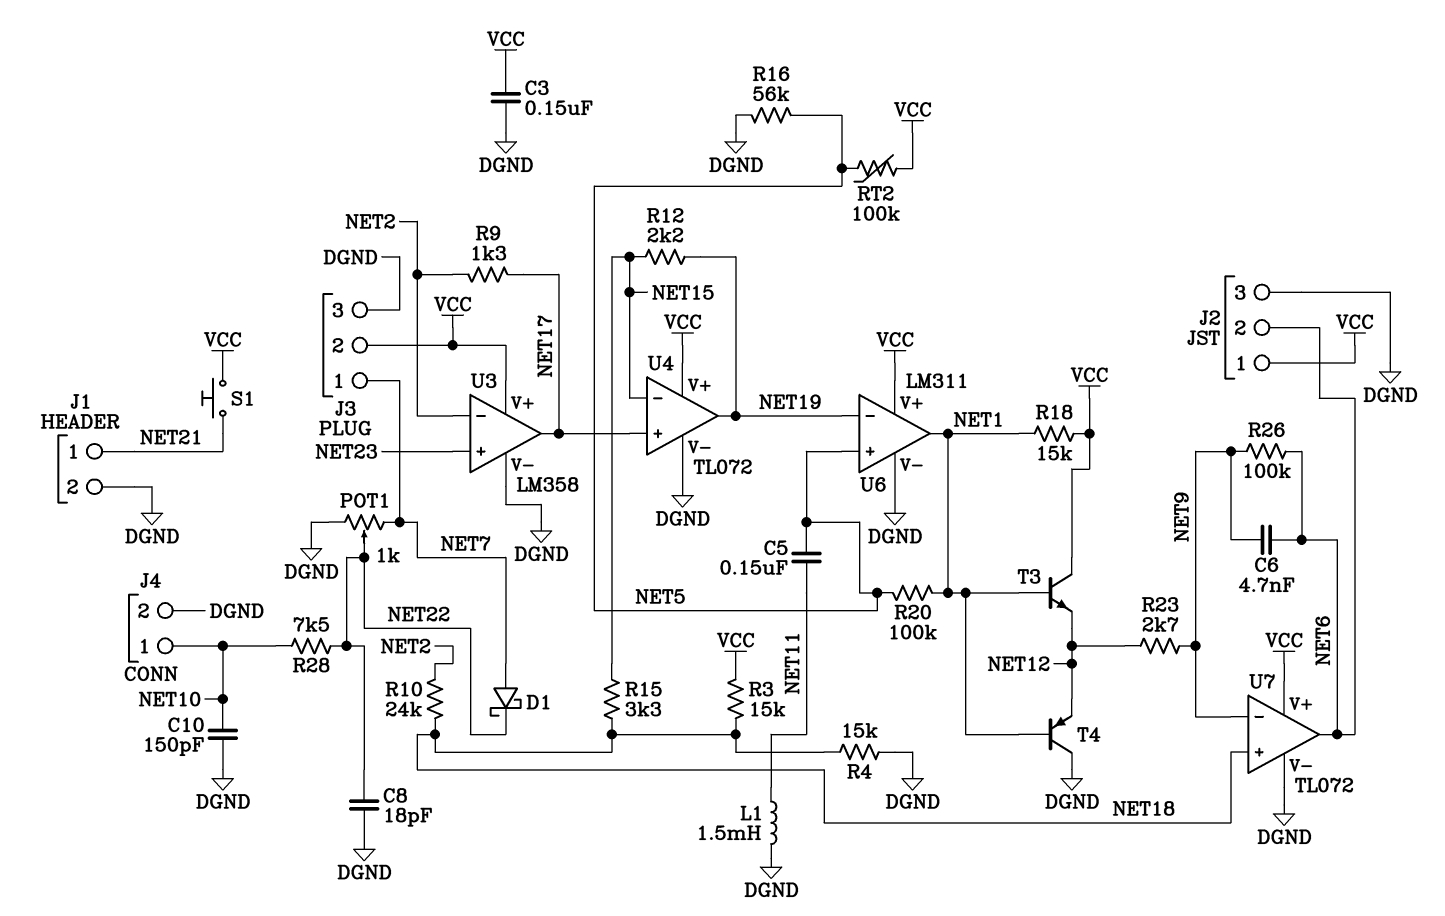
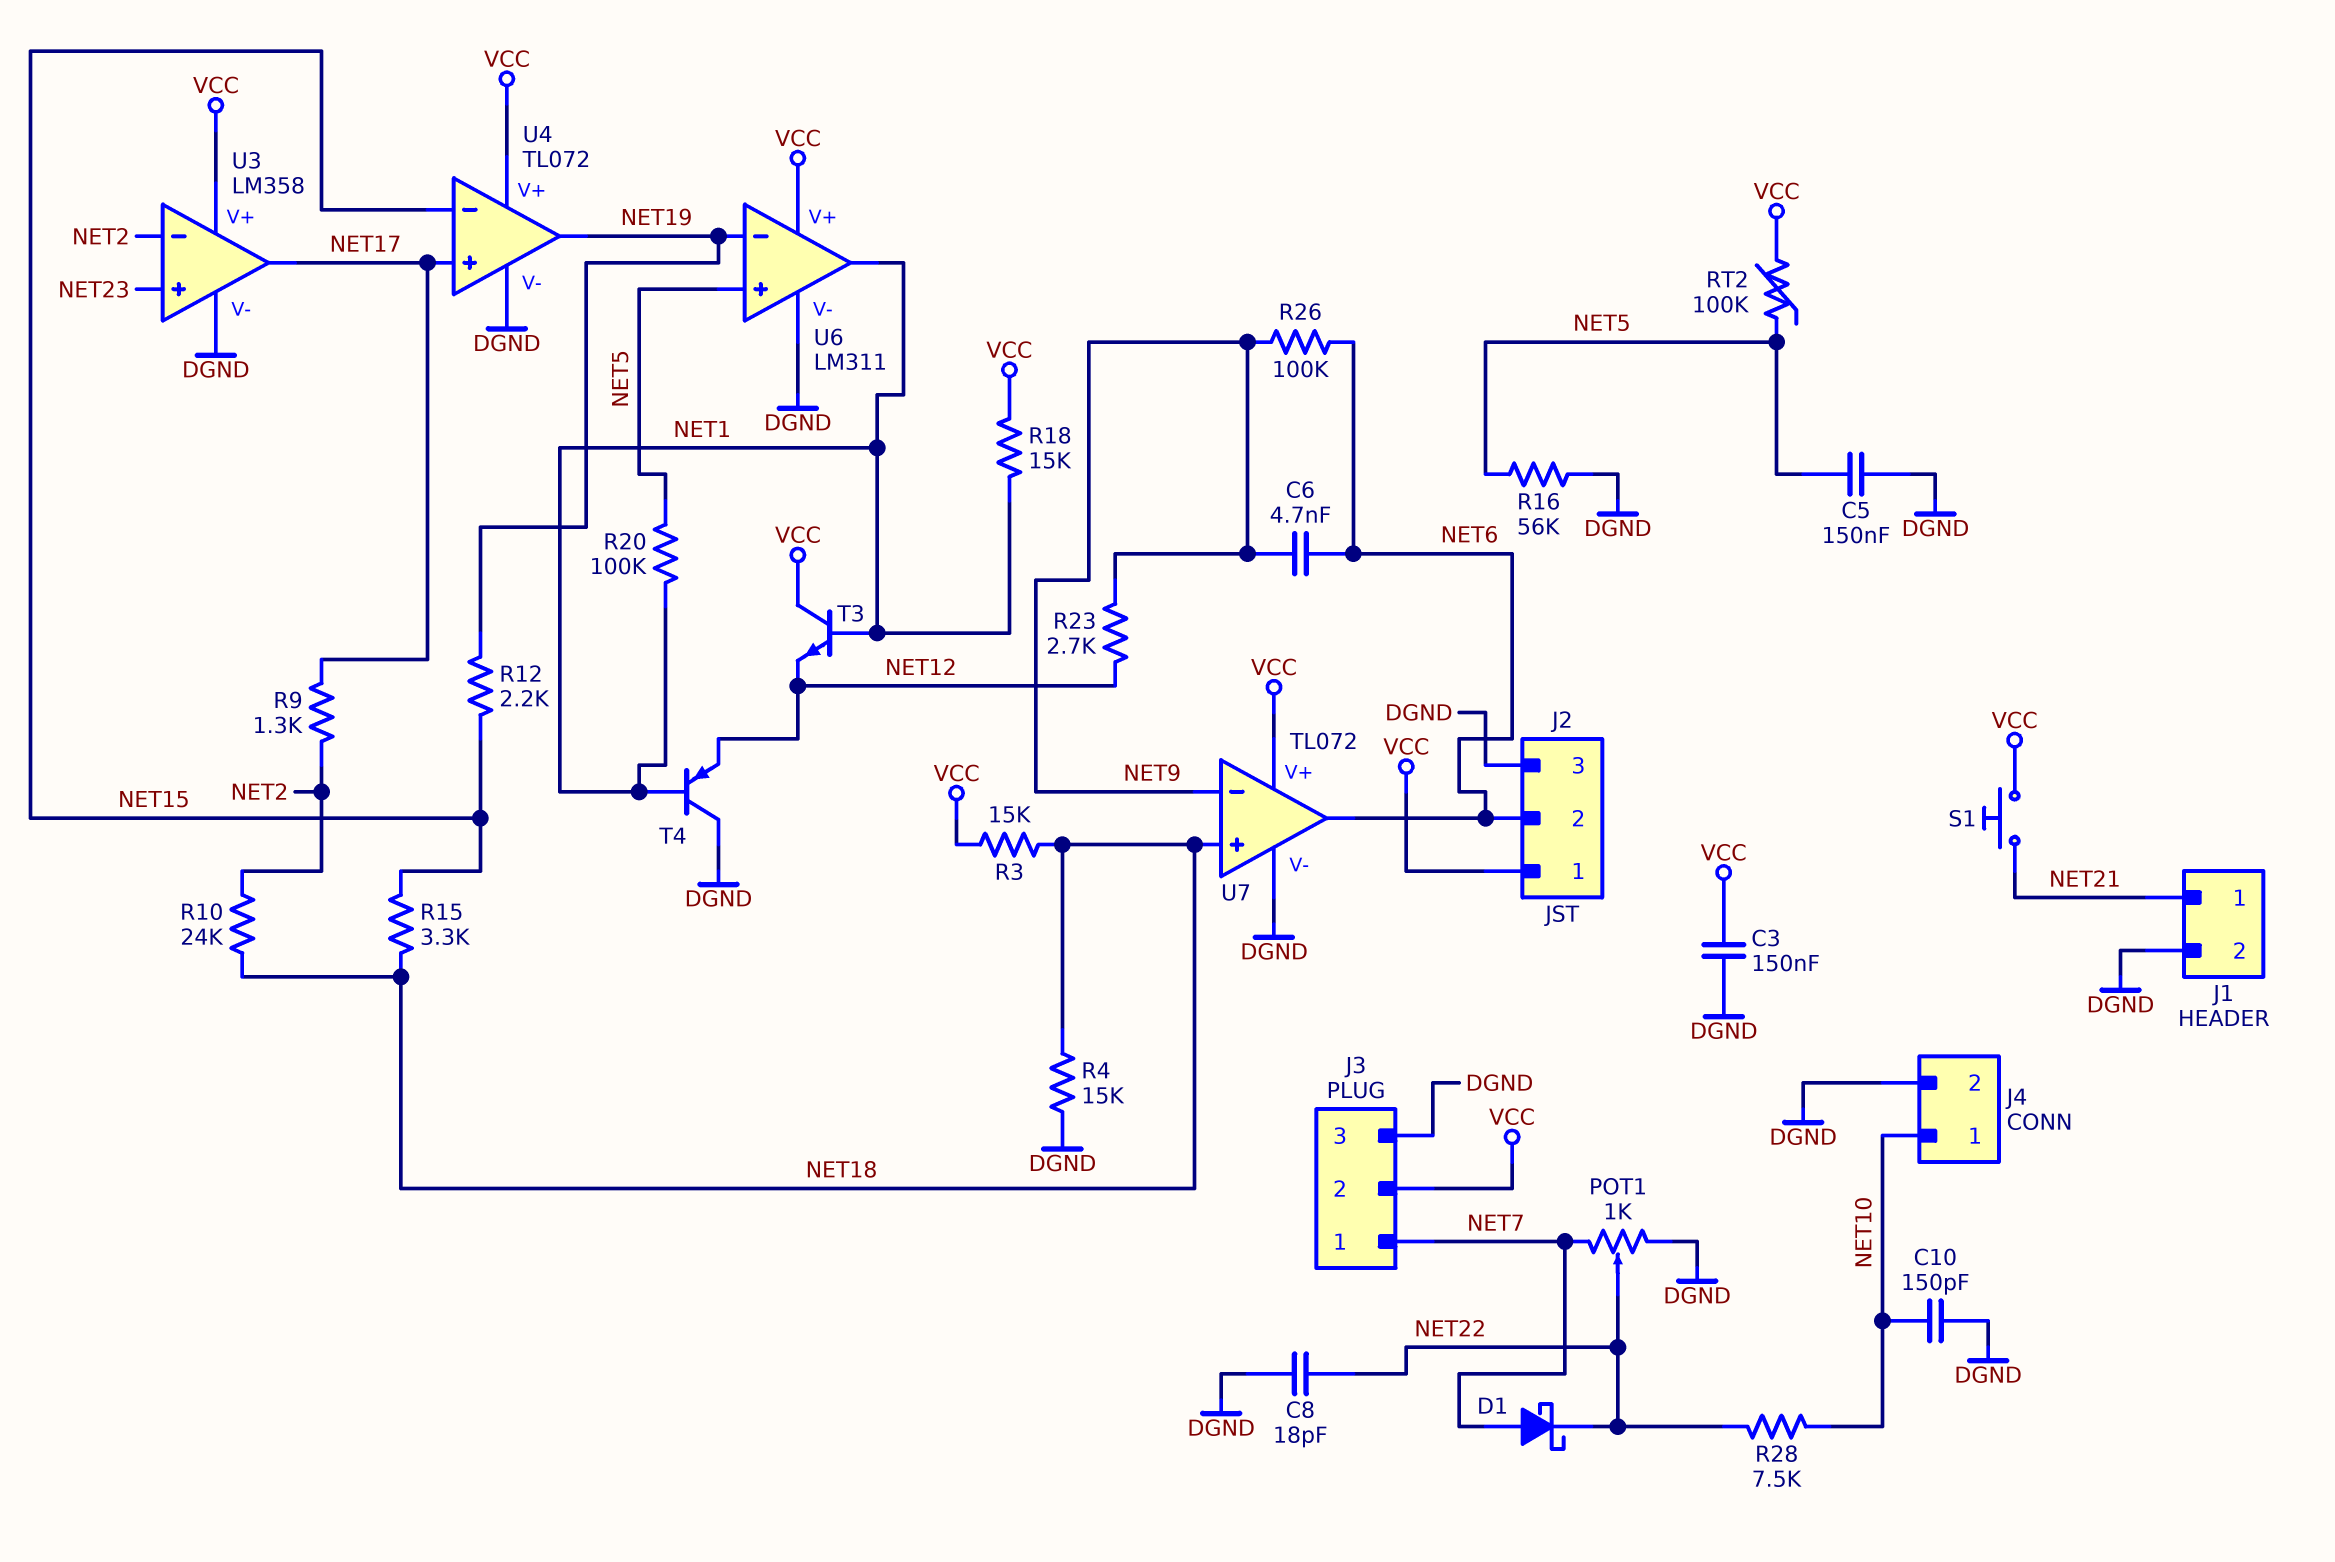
C5: 150nF (NET5, NET11) -> 150nF (DGND, NET5)
L1: 1.5mH (DGND, NET11) -> none

